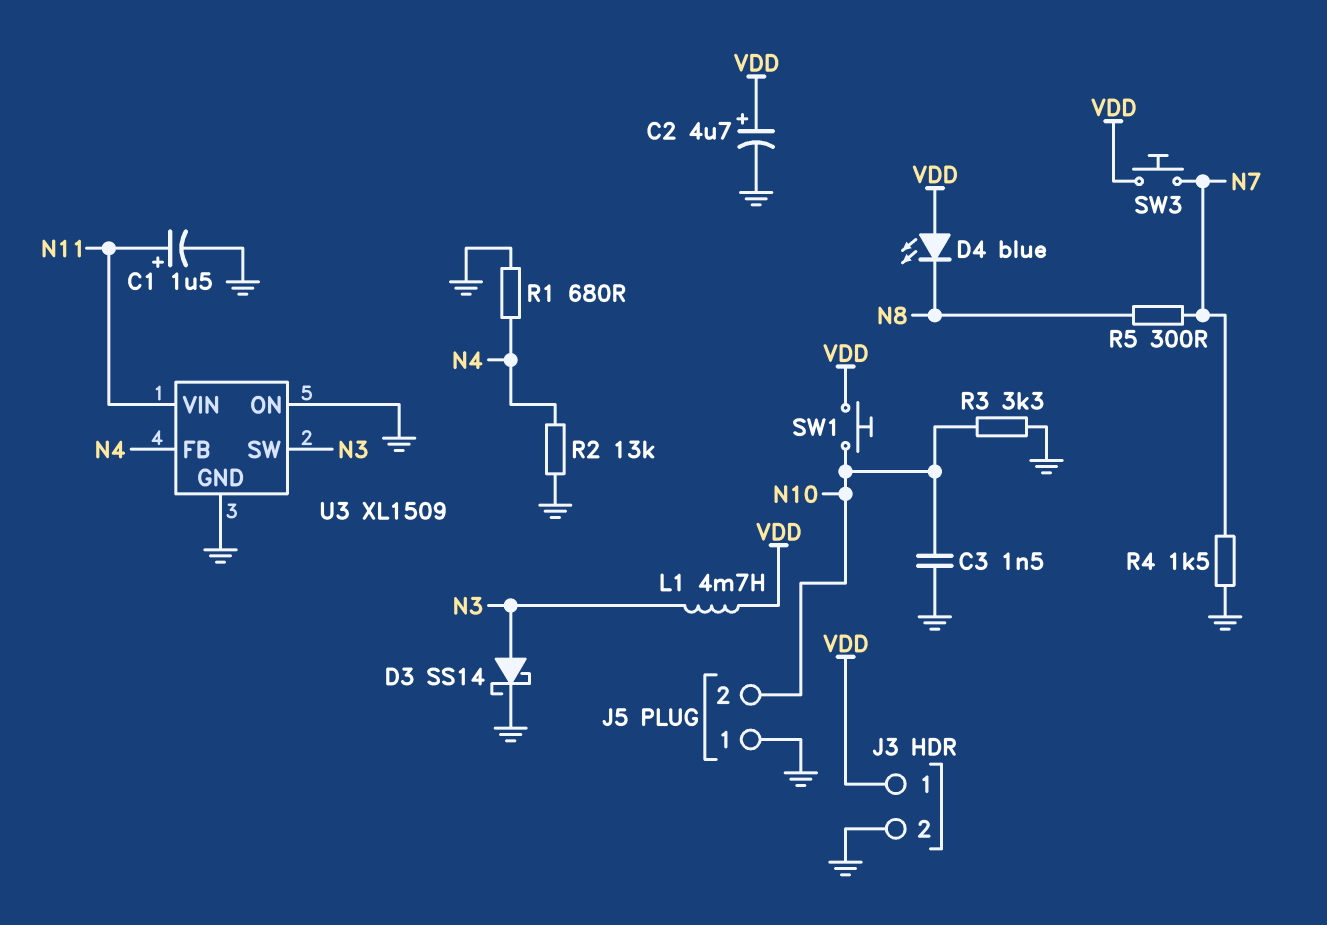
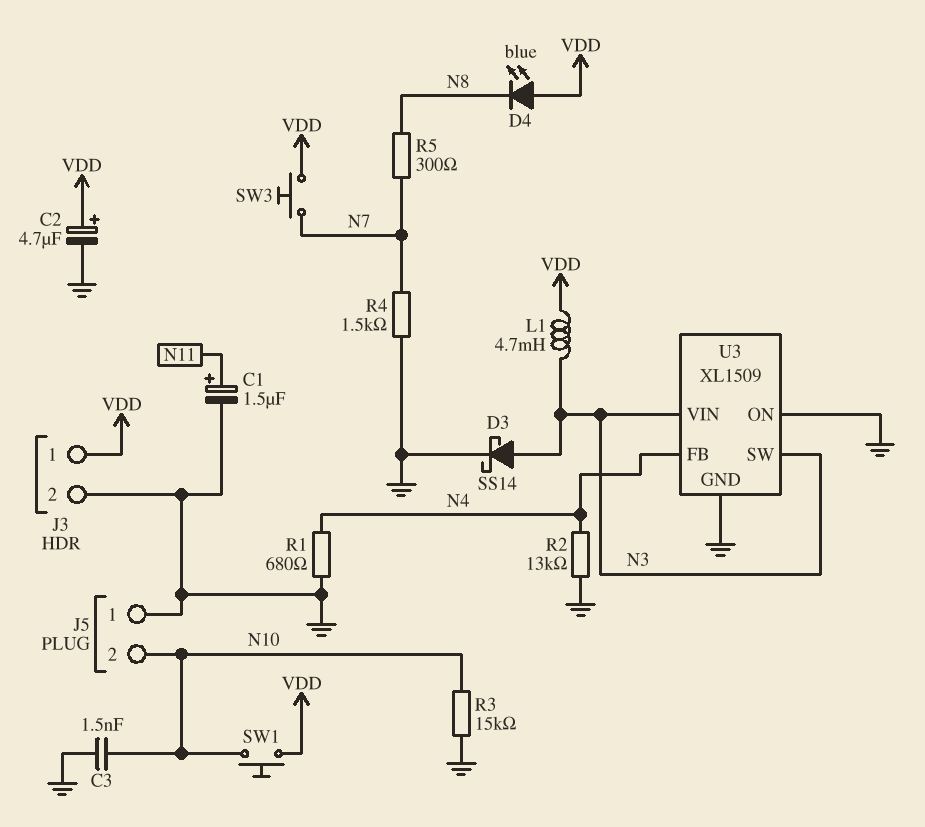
R3: 3.3k (GND, N10) -> 15k (GND, N10)
U3 pin VIN: N11 -> N3

